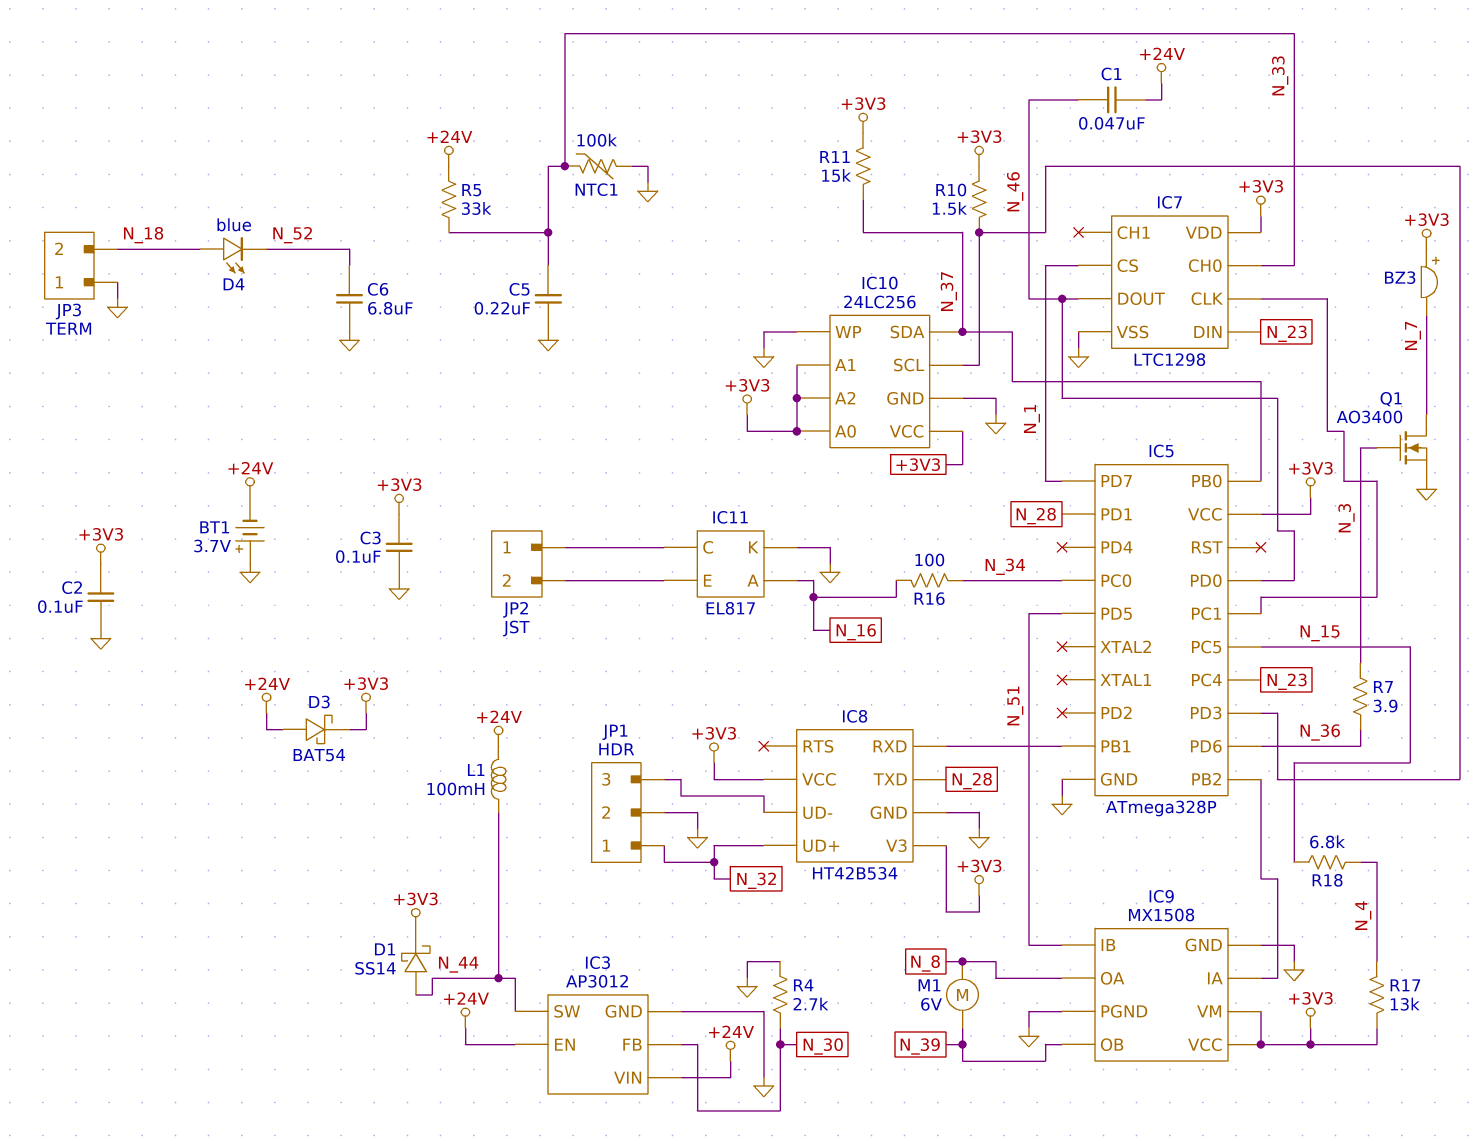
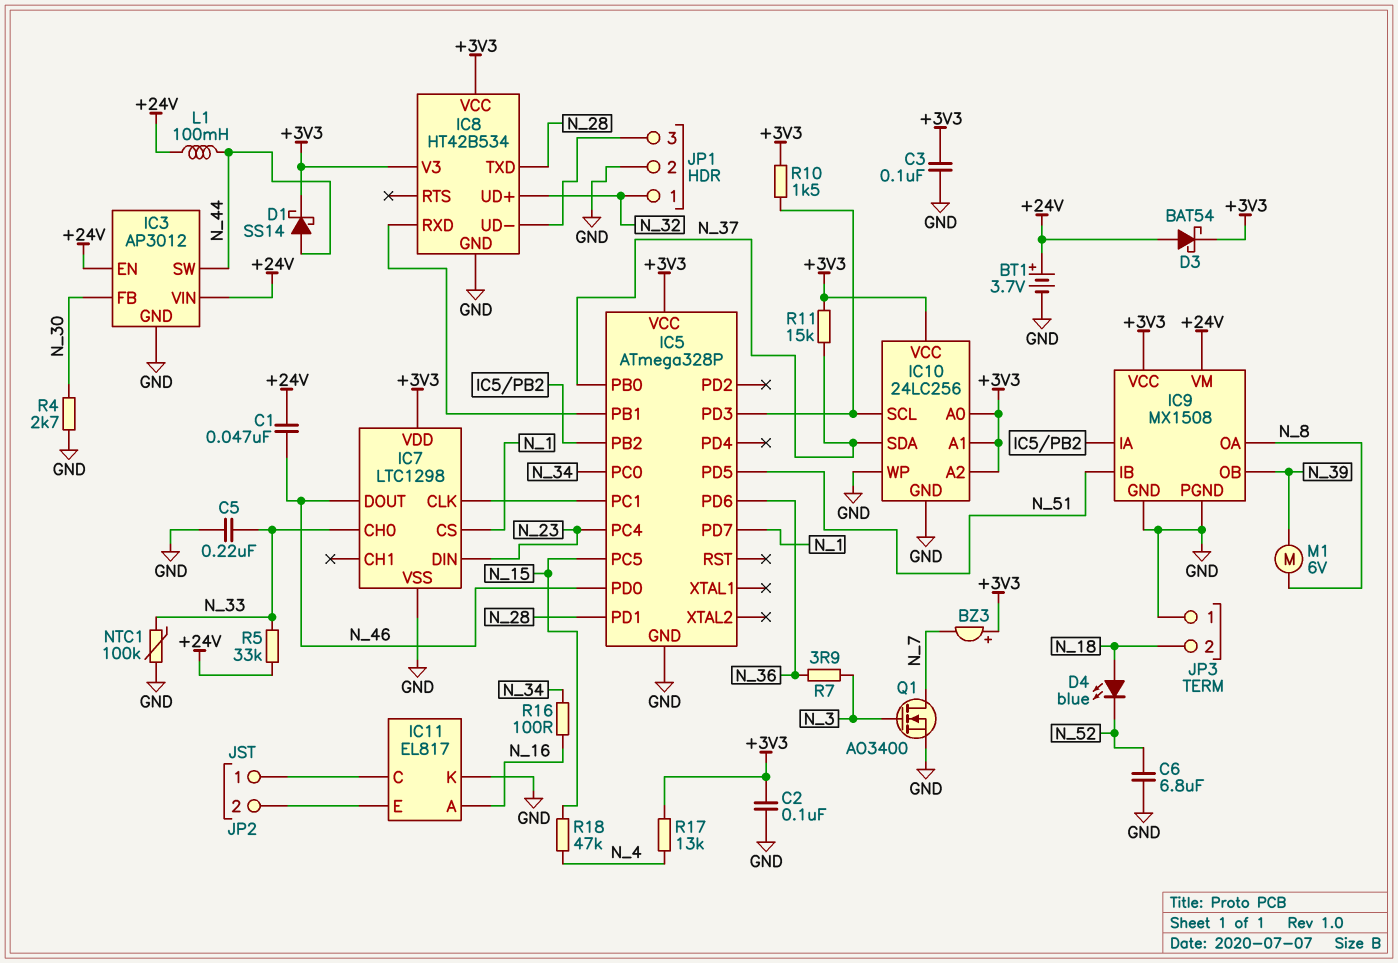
BT1: 3.7V (plus GND, minus +24V) -> 3.7V (plus +24V, minus GND)
IC9 pin VM: +3V3 -> +24V
R18: 6.8k (N_4, N_15) -> 47k (N_4, N_15)

